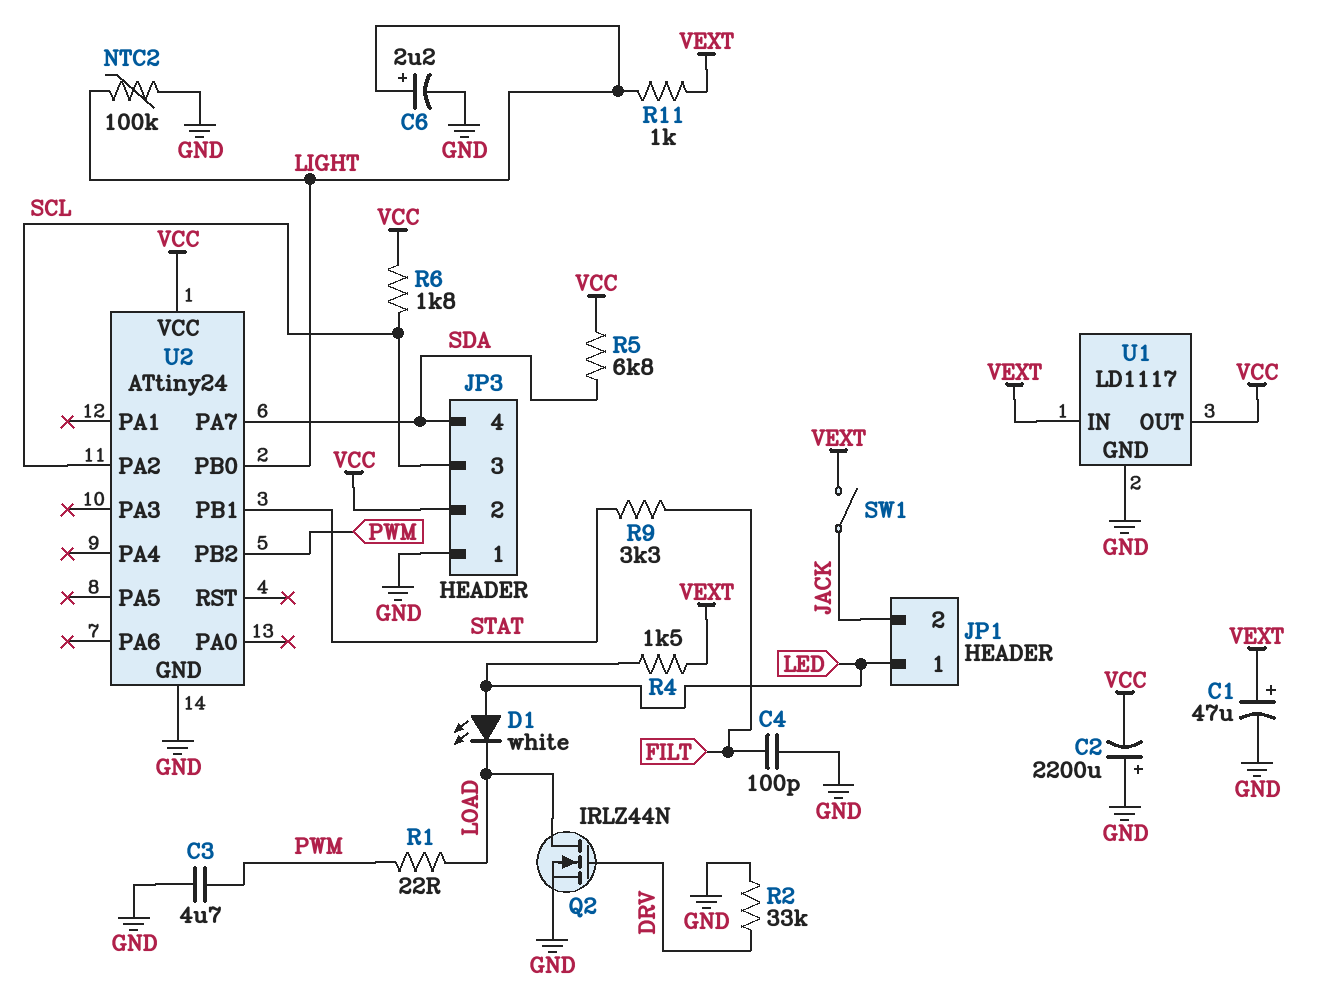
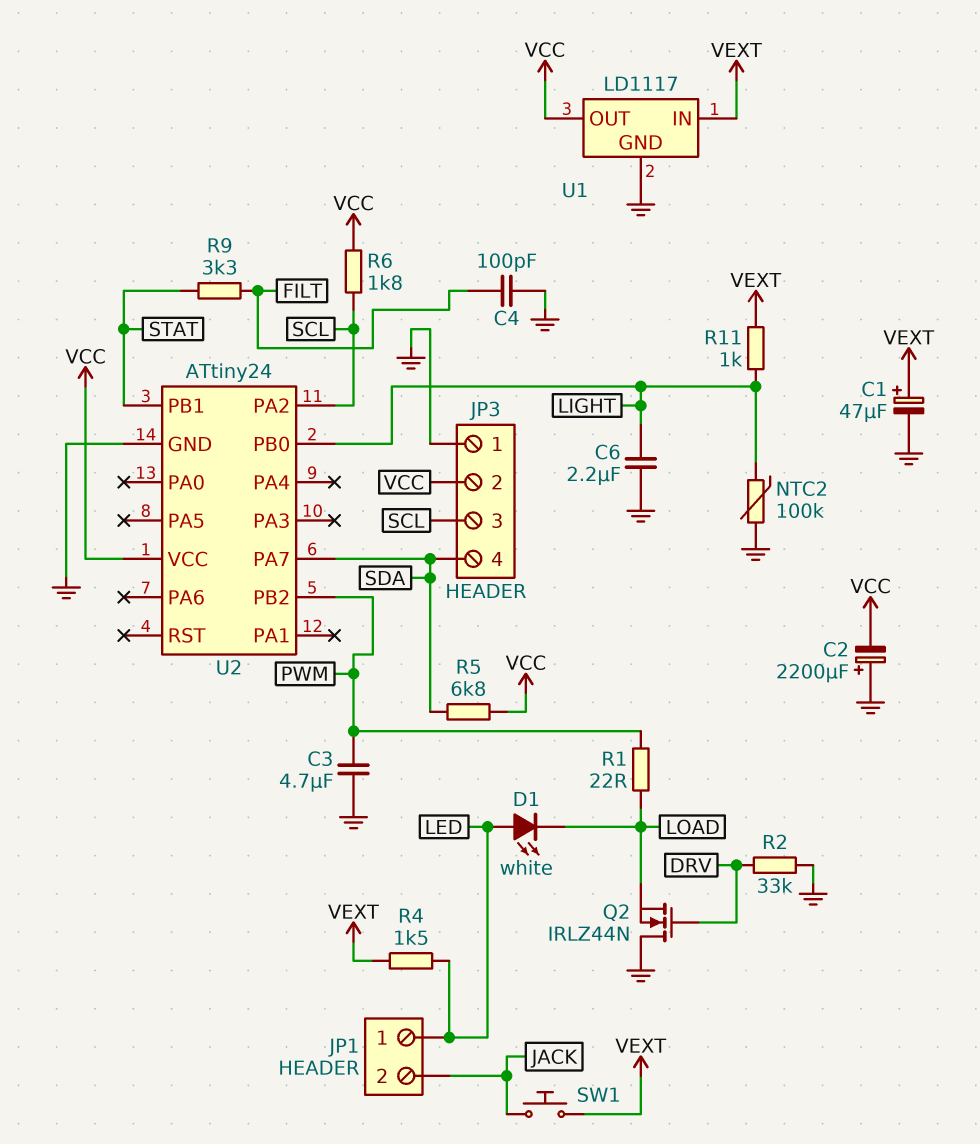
C6: 2.2uF (plus LIGHT, minus GND) -> 2.2uF (GND, LIGHT)
Q2: NMOS IRLZ44N (G DRV, D LOAD, S GND) -> NMOS IRLZ44N (G DRV, D GND, S LOAD)
SW1: switch (JACK, VEXT) -> button (JACK, VEXT)

